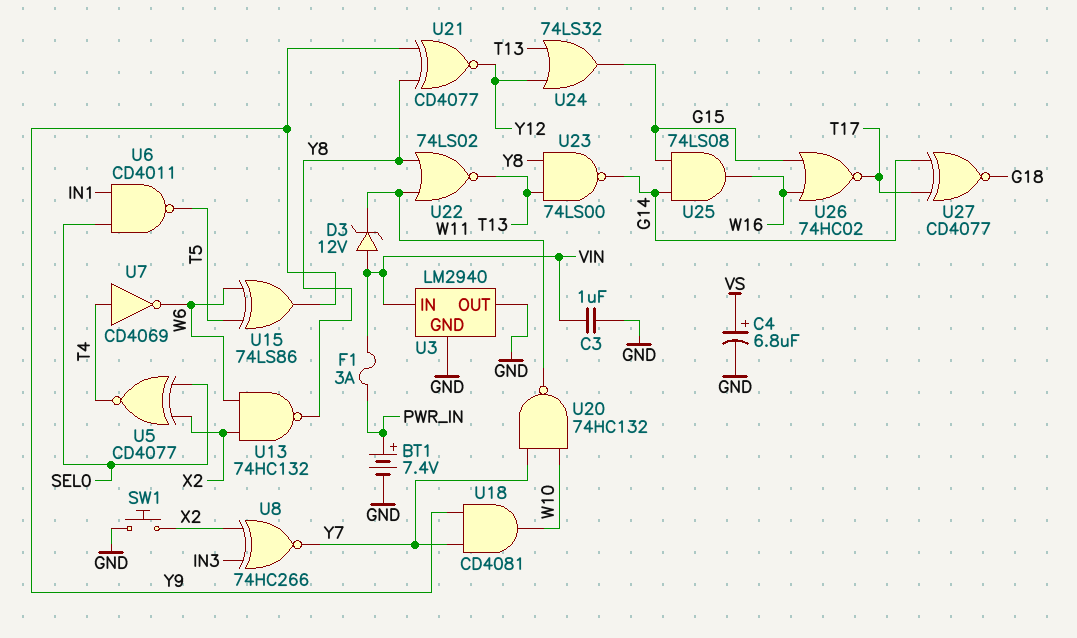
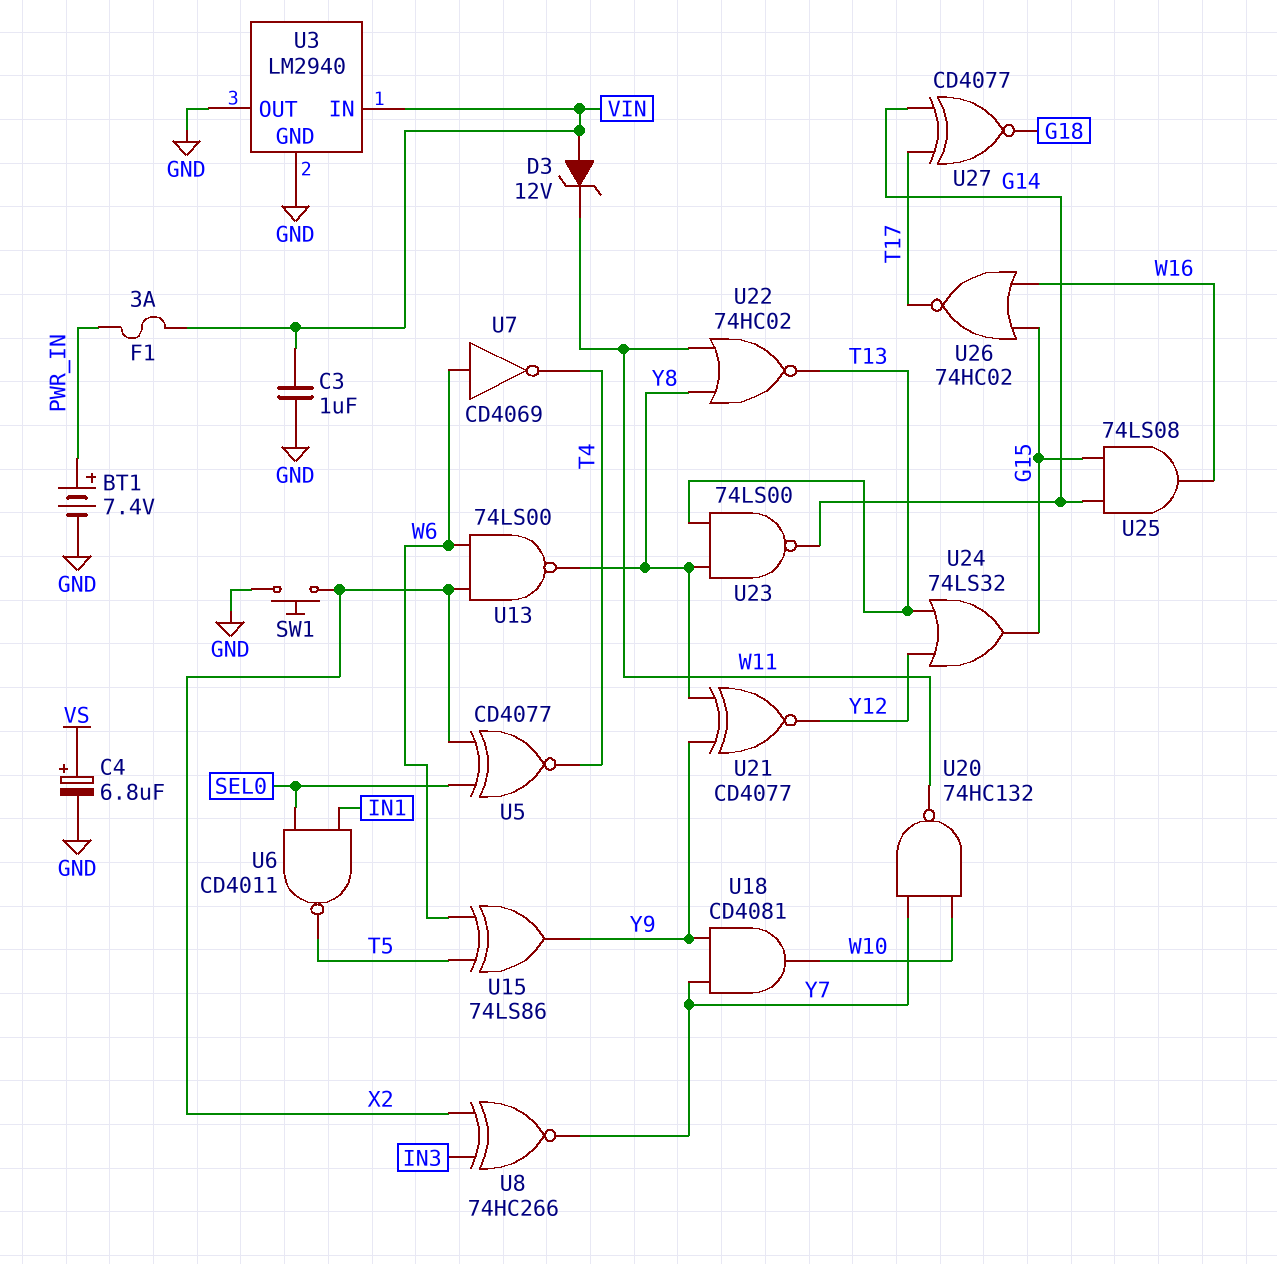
U7: NOT CD4069 (in T4, out W6) -> NOT CD4069 (in W6, out T4)
U13: NAND 74HC132 (in W6, in X2, out Y8) -> NAND 74LS00 (in W6, in X2, out Y8)
U22: NOR 74LS02 (in W11, in Y8, out T13) -> NOR 74HC02 (in W11, in Y8, out T13)

